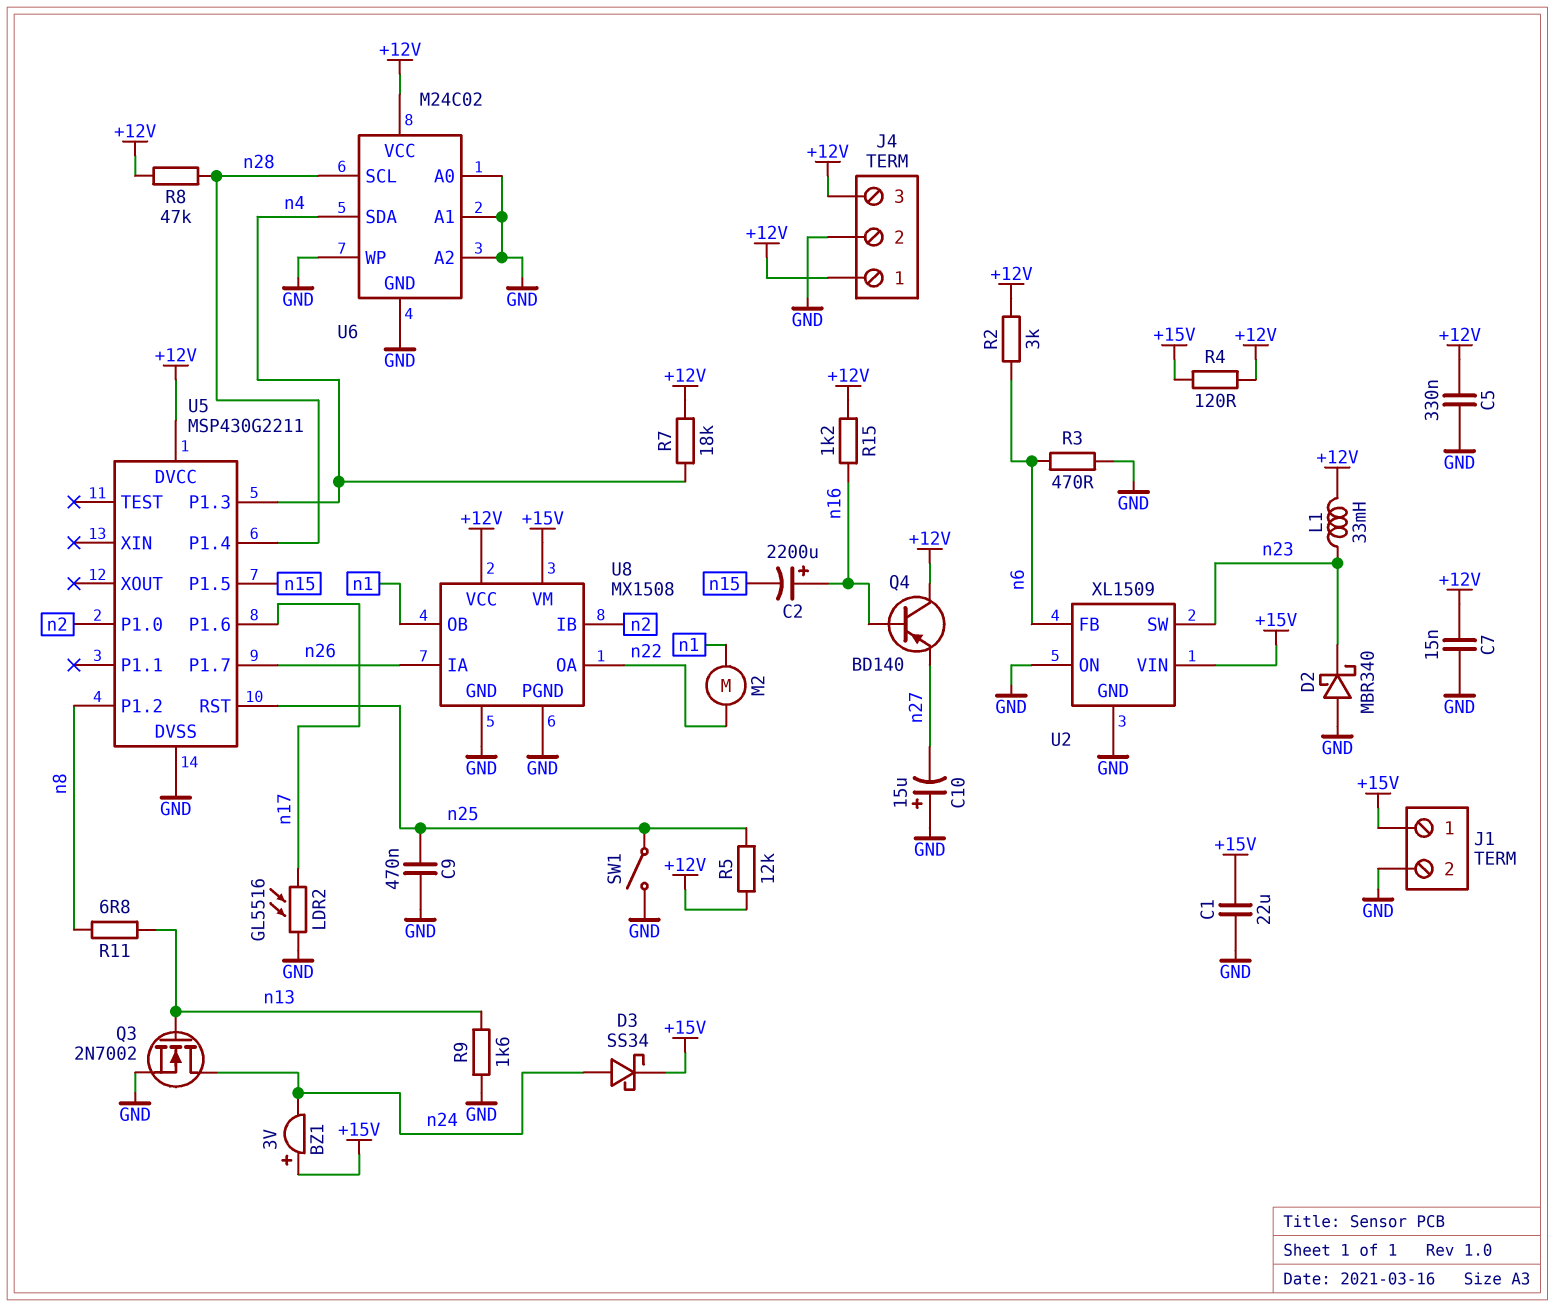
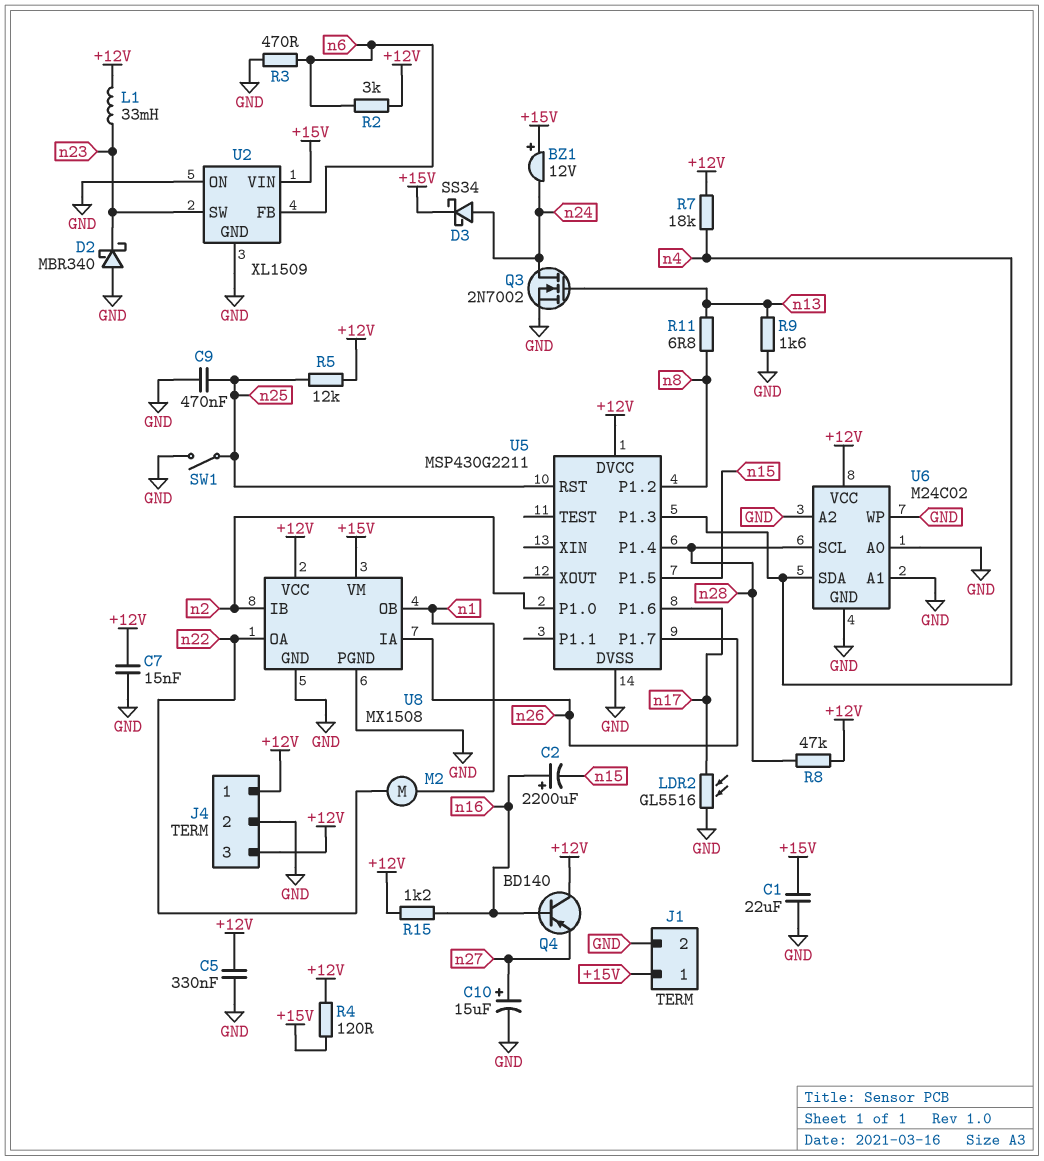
BZ1: buzzer 3V (plus +15V, minus n24) -> buzzer 12V (plus +15V, minus n24)
C10: 15uF (plus GND, minus n27) -> 15uF (plus n27, minus GND)

